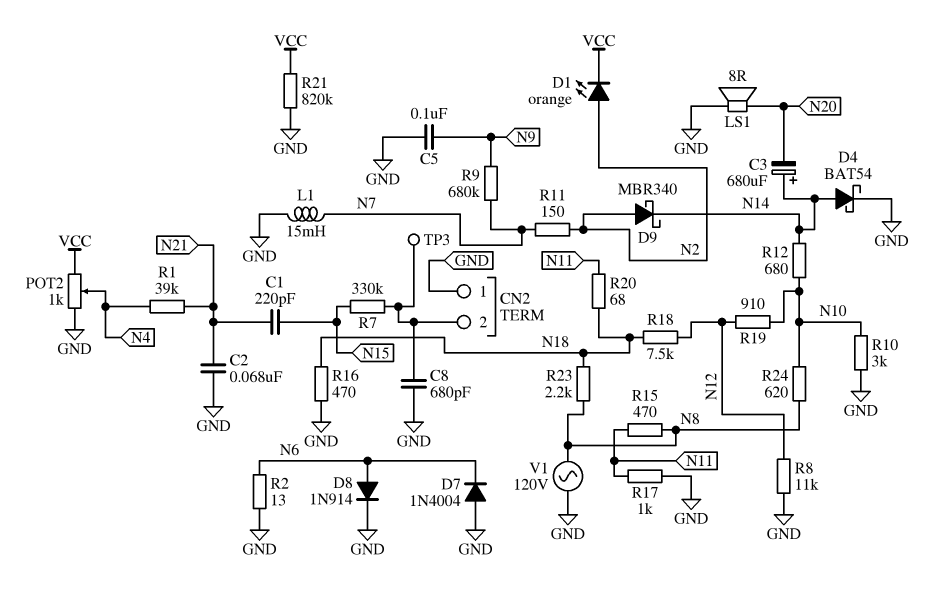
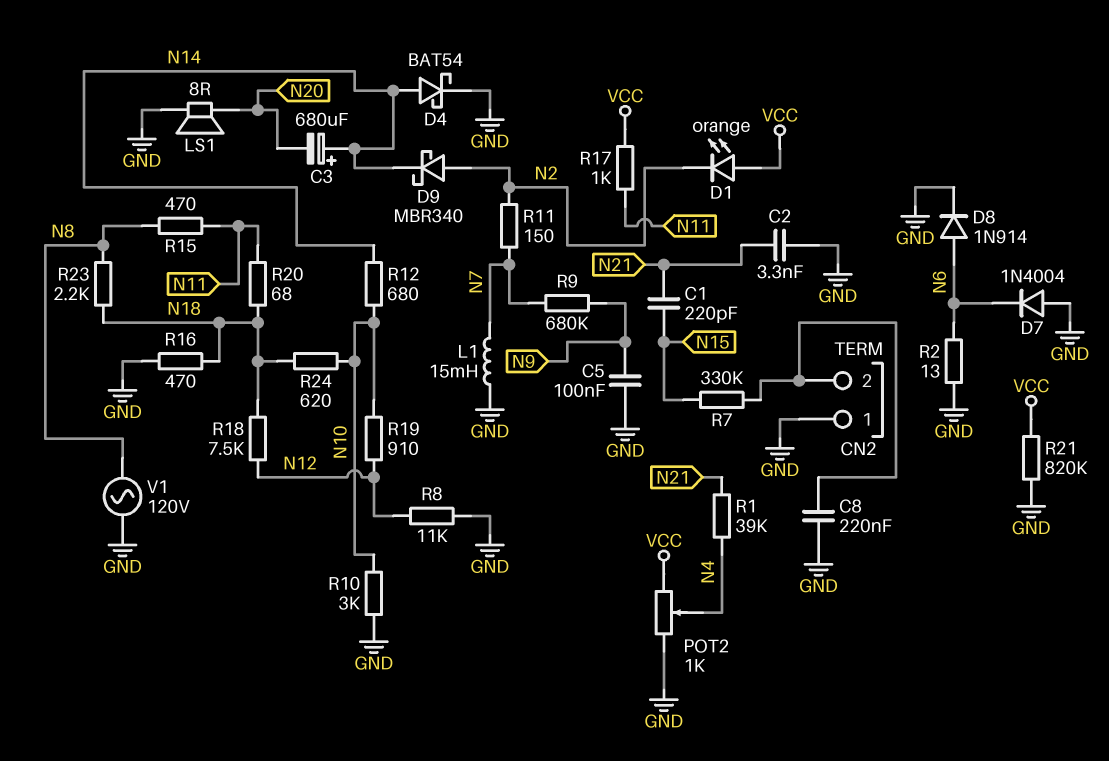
C2: 68nF (GND, N21) -> 3.3nF (GND, N21)
C8: 680pF (CN2/2, GND) -> 220nF (CN2/2, GND)
D1: LED orange (A N2, K VCC) -> LED orange (A VCC, K N2)
R17: 1k (GND, N11) -> 1k (N11, VCC)
R24: 620 (N8, N10) -> 620 (N10, N18)
TP3: test point (CN2/2) -> none

